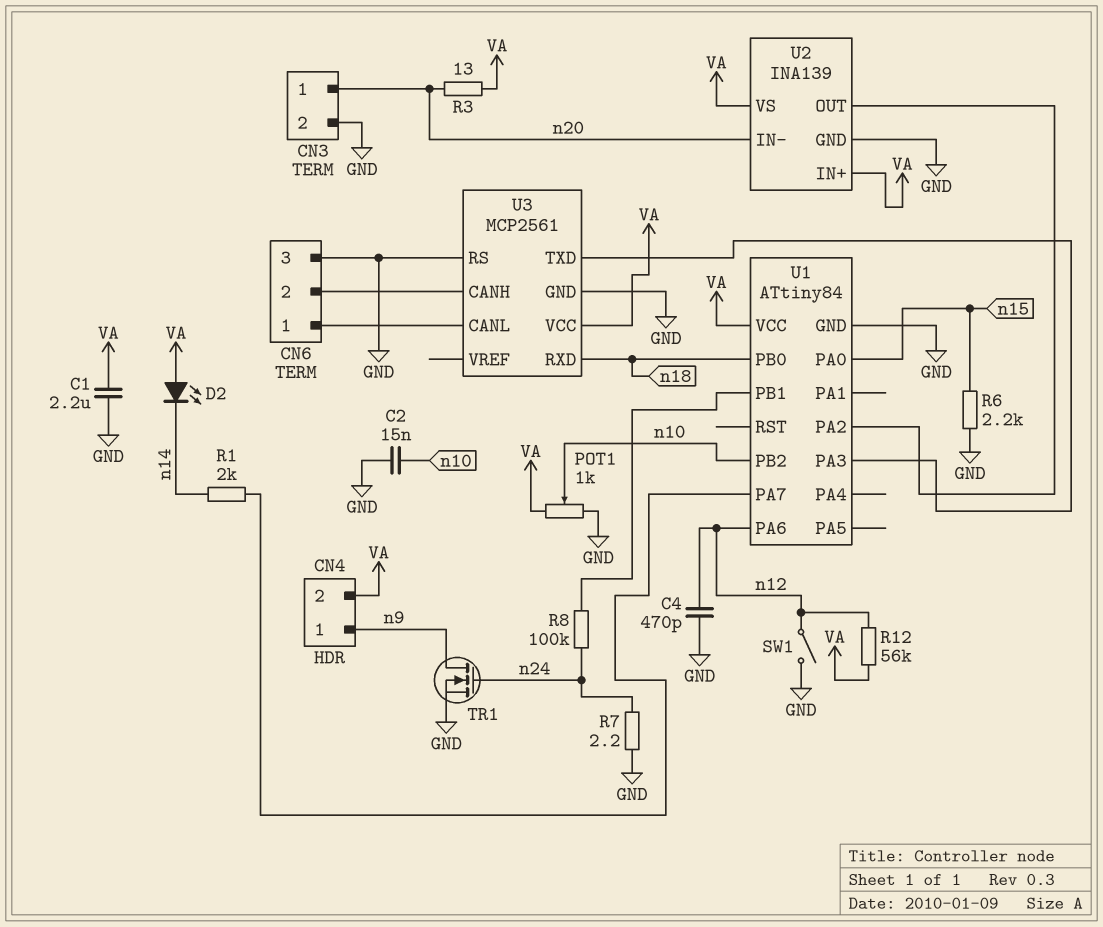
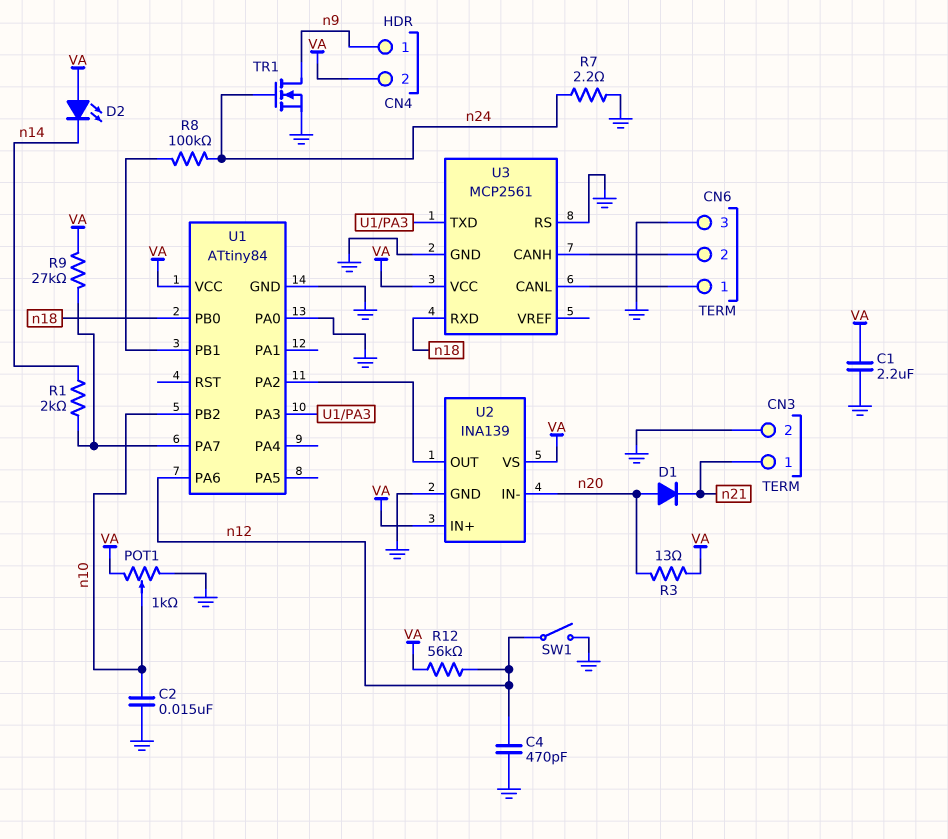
CN3 pin 1: n20 -> n21
D1: none -> diode (A n20, K n21)
R6: 2.2k (GND, n15) -> none
R9: none -> 27k (U1/PA7, VA)
U1 pin PA0: n15 -> GND

